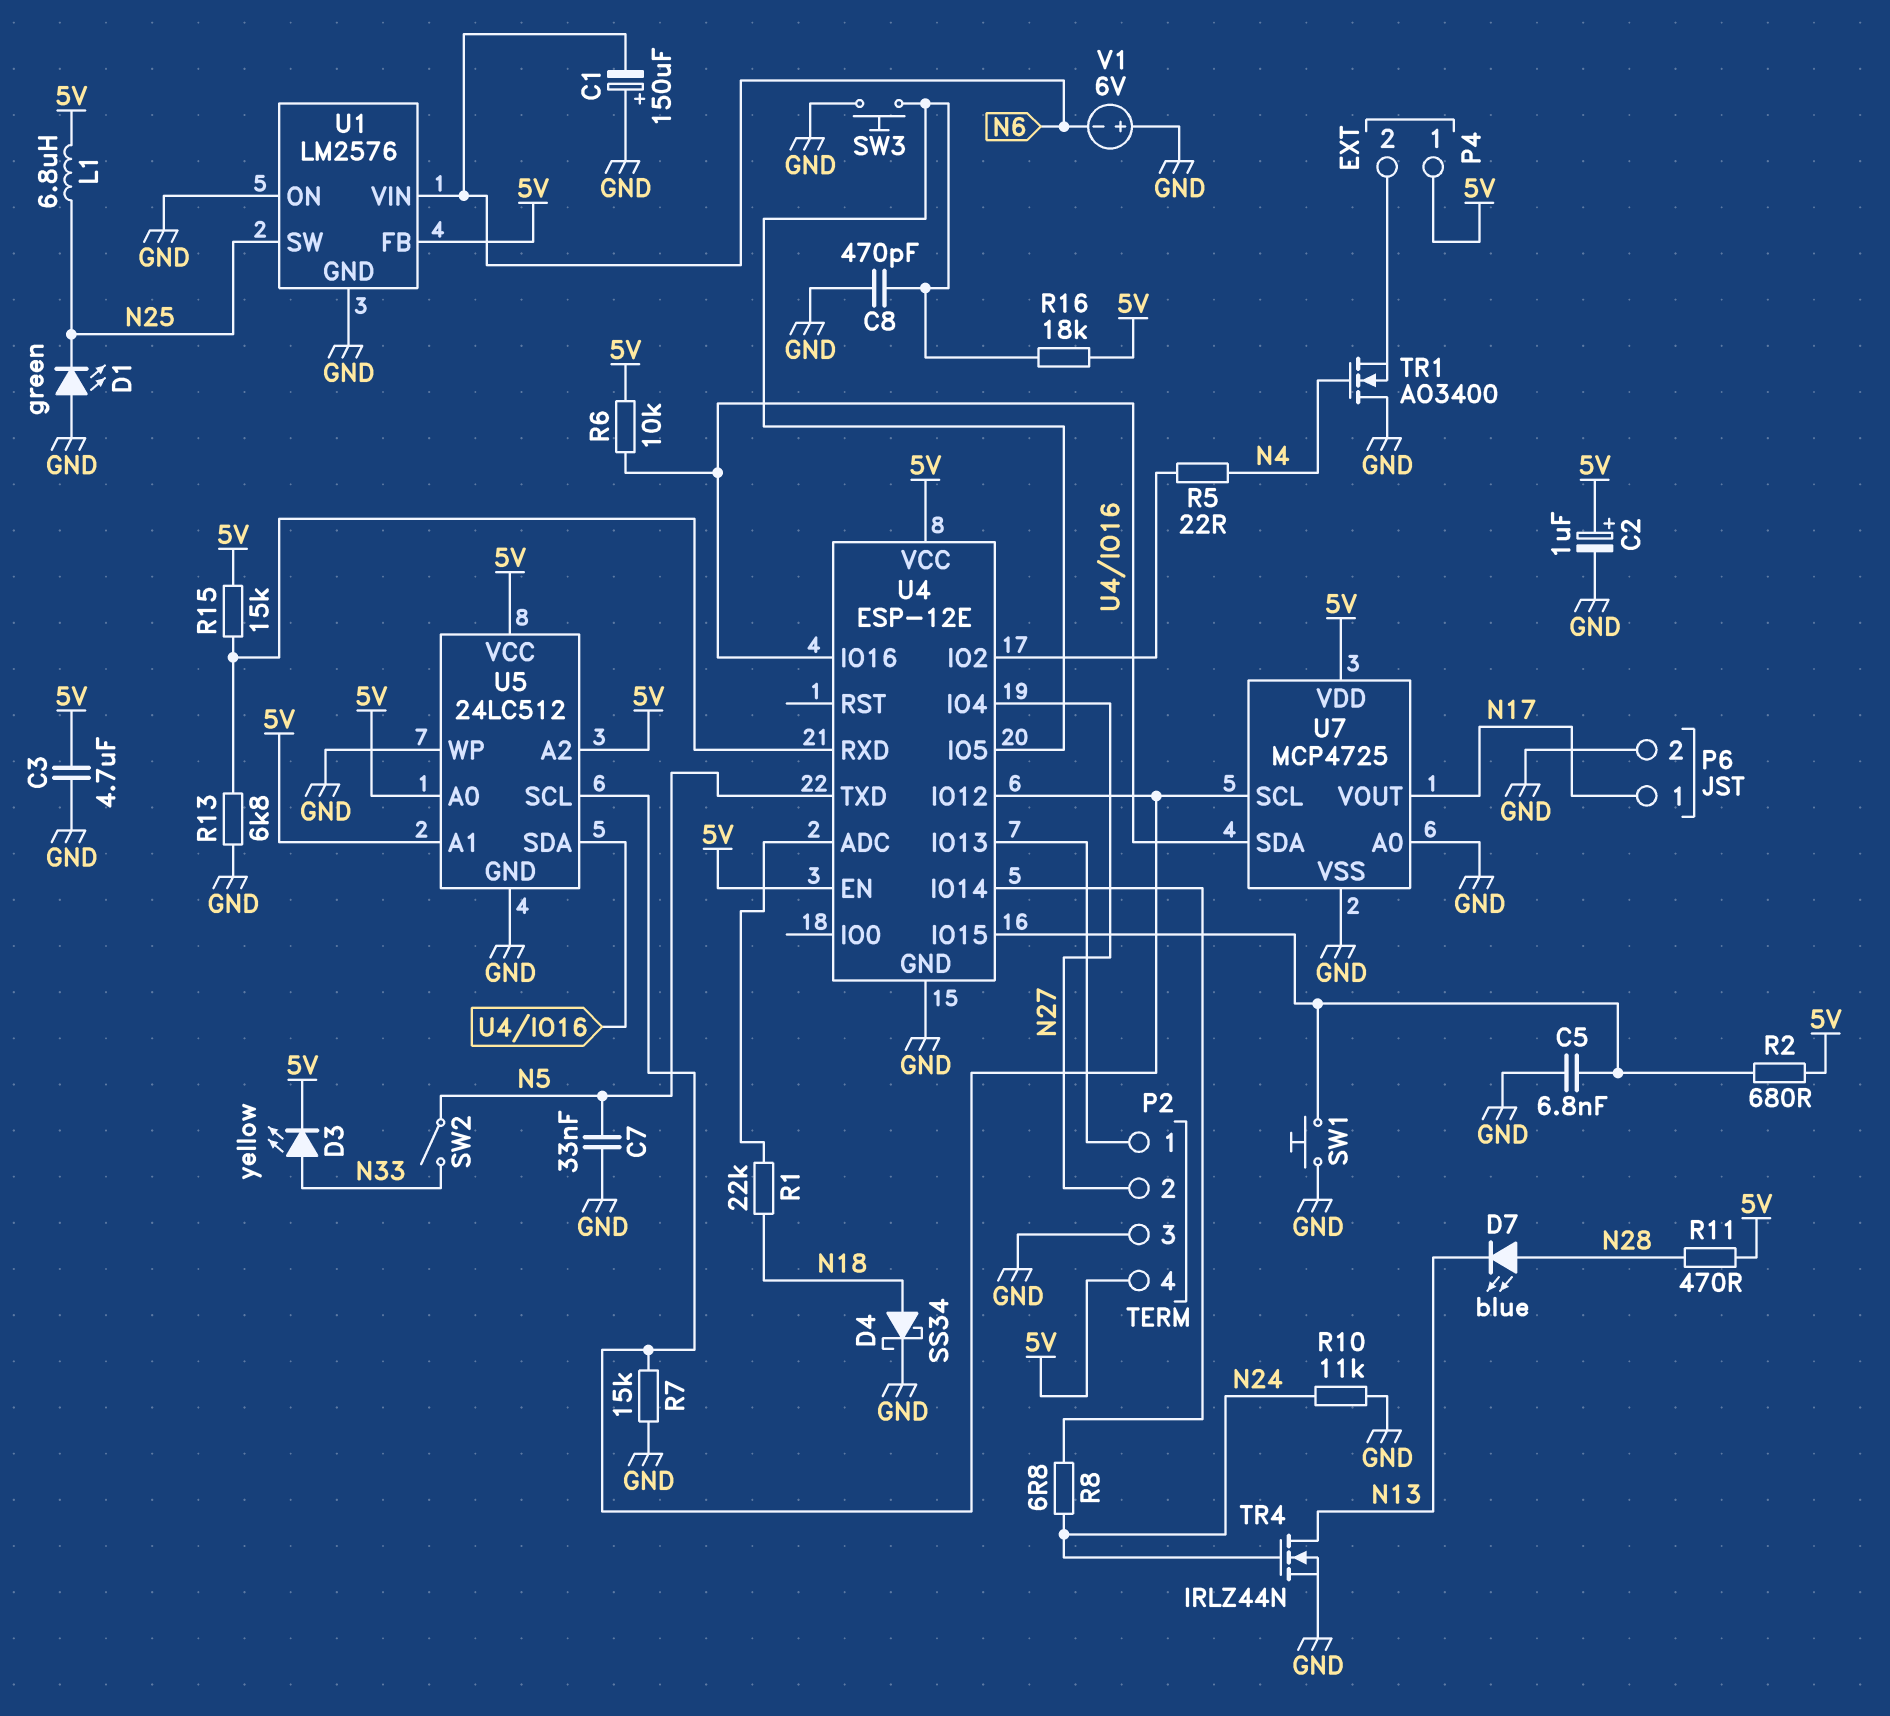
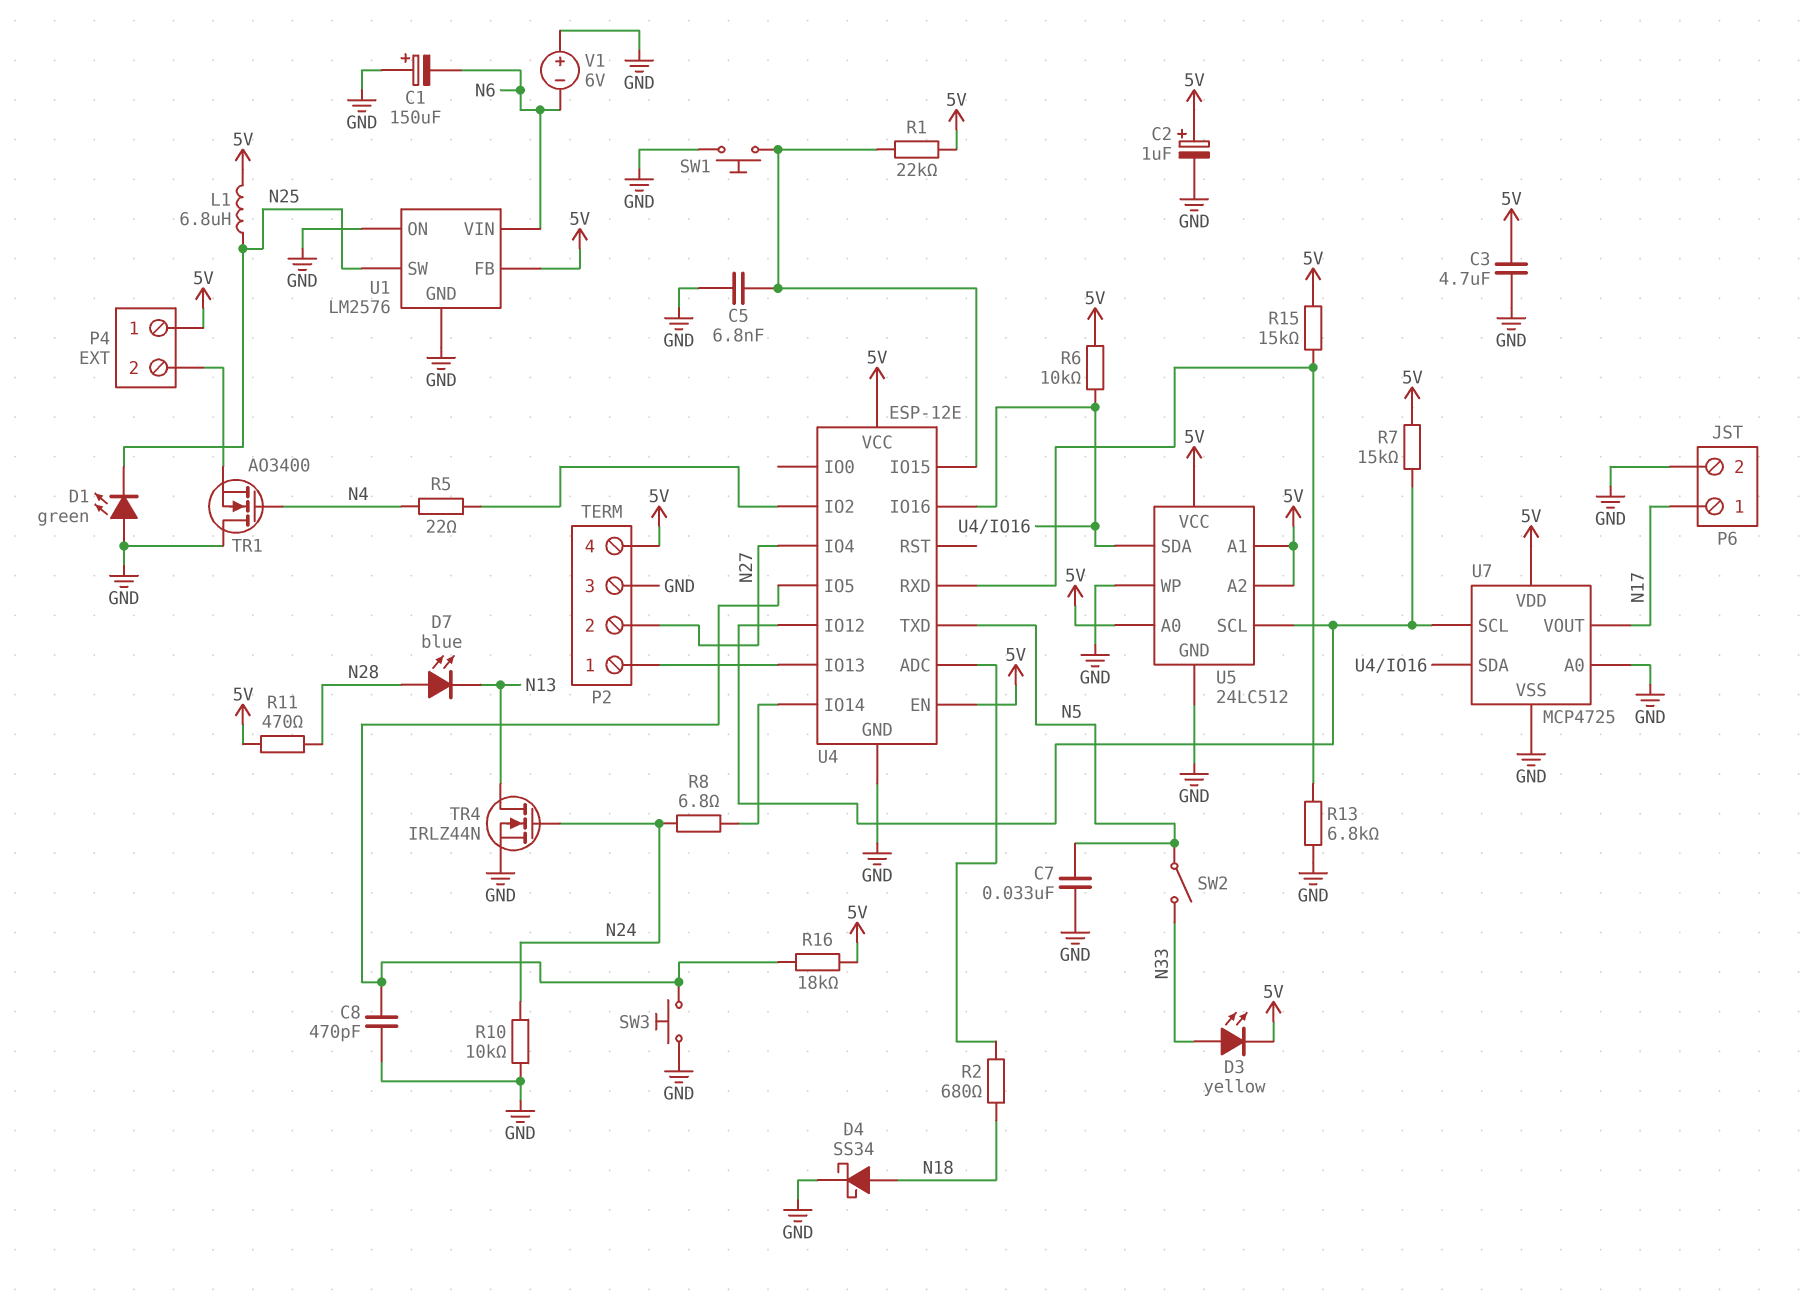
R1: 22k (N18, U4/ADC) -> 22k (5V, U4/IO15)
R2: 680 (5V, U4/IO15) -> 680 (N18, U4/ADC)
R7: 15k (GND, U4/IO12) -> 15k (5V, U4/IO12)
R10: 11k (GND, N24) -> 10k (GND, N24)

